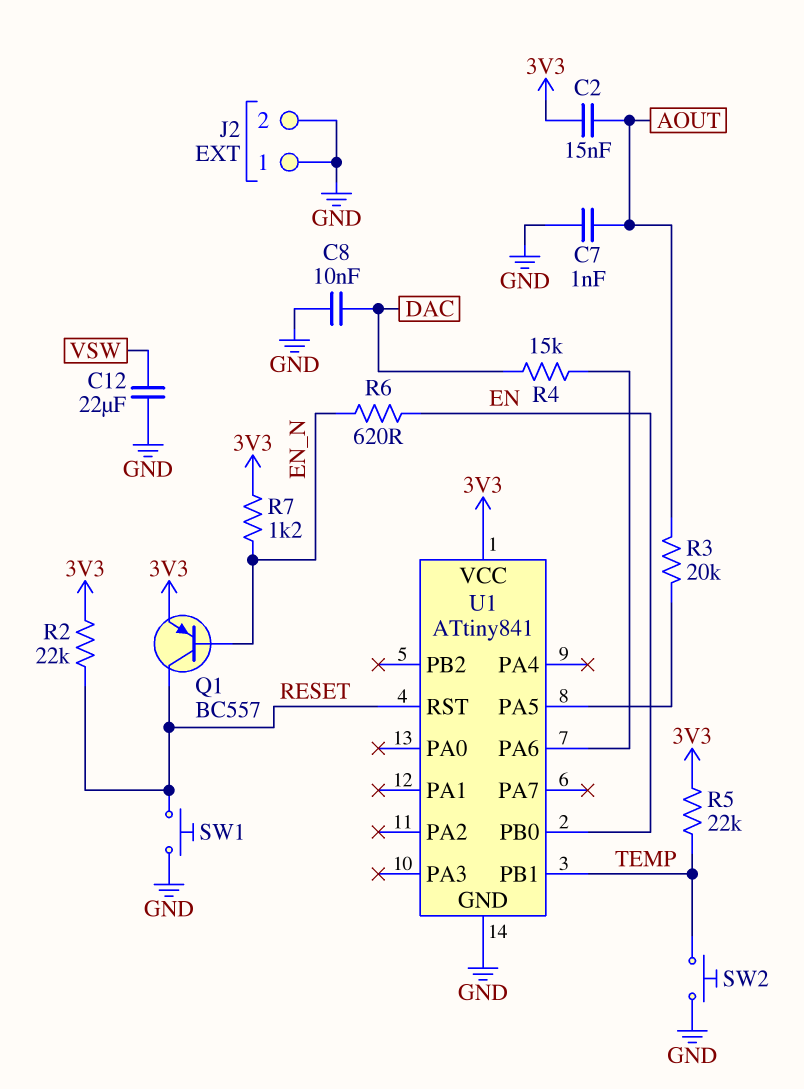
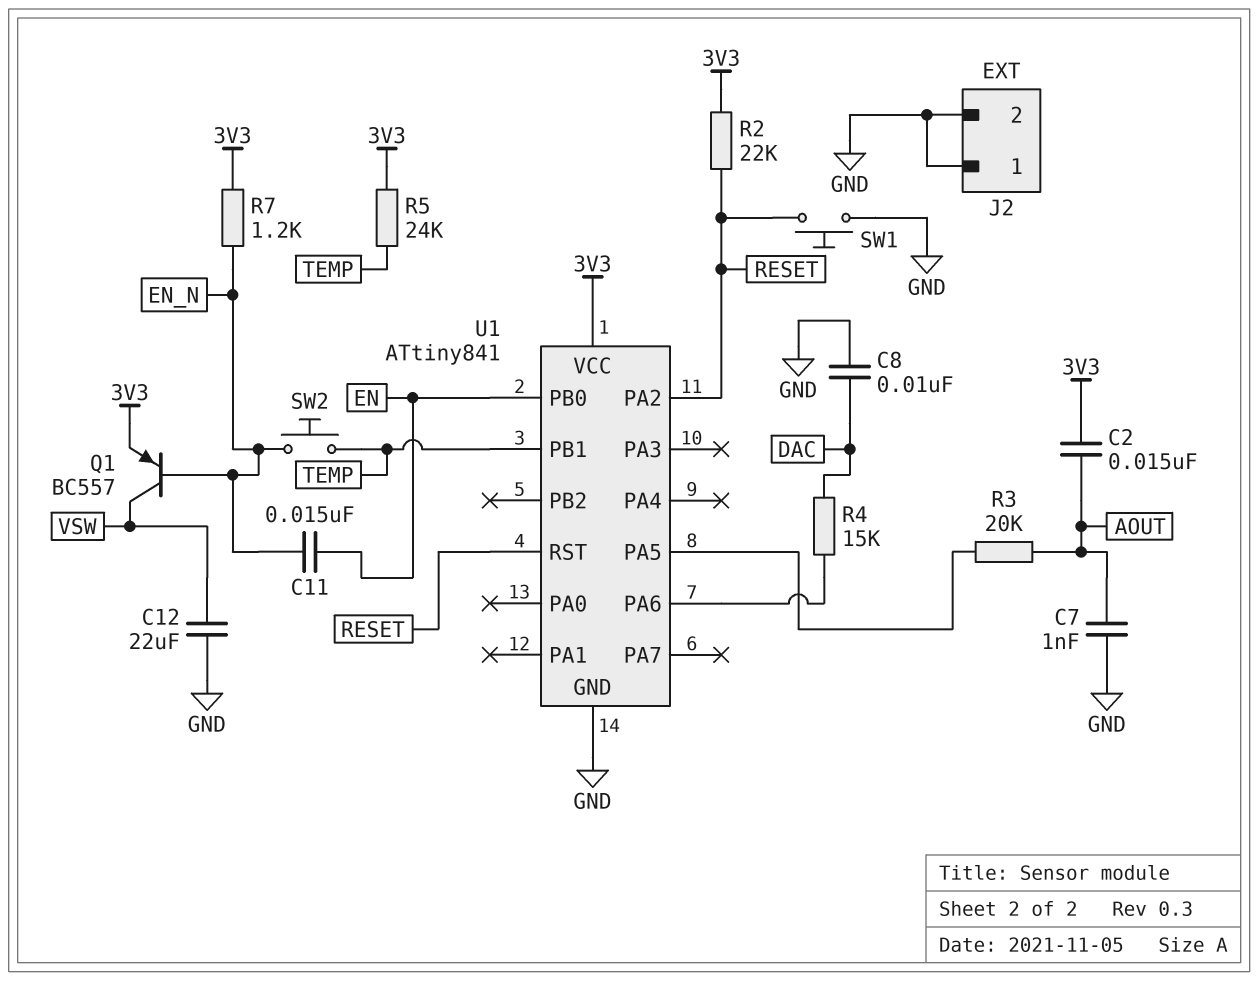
C11: none -> 15nF (EN, EN_N)
Q1: PNP BC557 (B EN_N, C RESET, E 3V3) -> PNP BC557 (B EN_N, C VSW, E 3V3)
R5: 22k (3V3, TEMP) -> 24k (3V3, TEMP)
R6: 620 (EN, EN_N) -> none
SW2: button (GND, TEMP) -> button (EN_N, TEMP)
U1 pin PA2: none -> RESET

